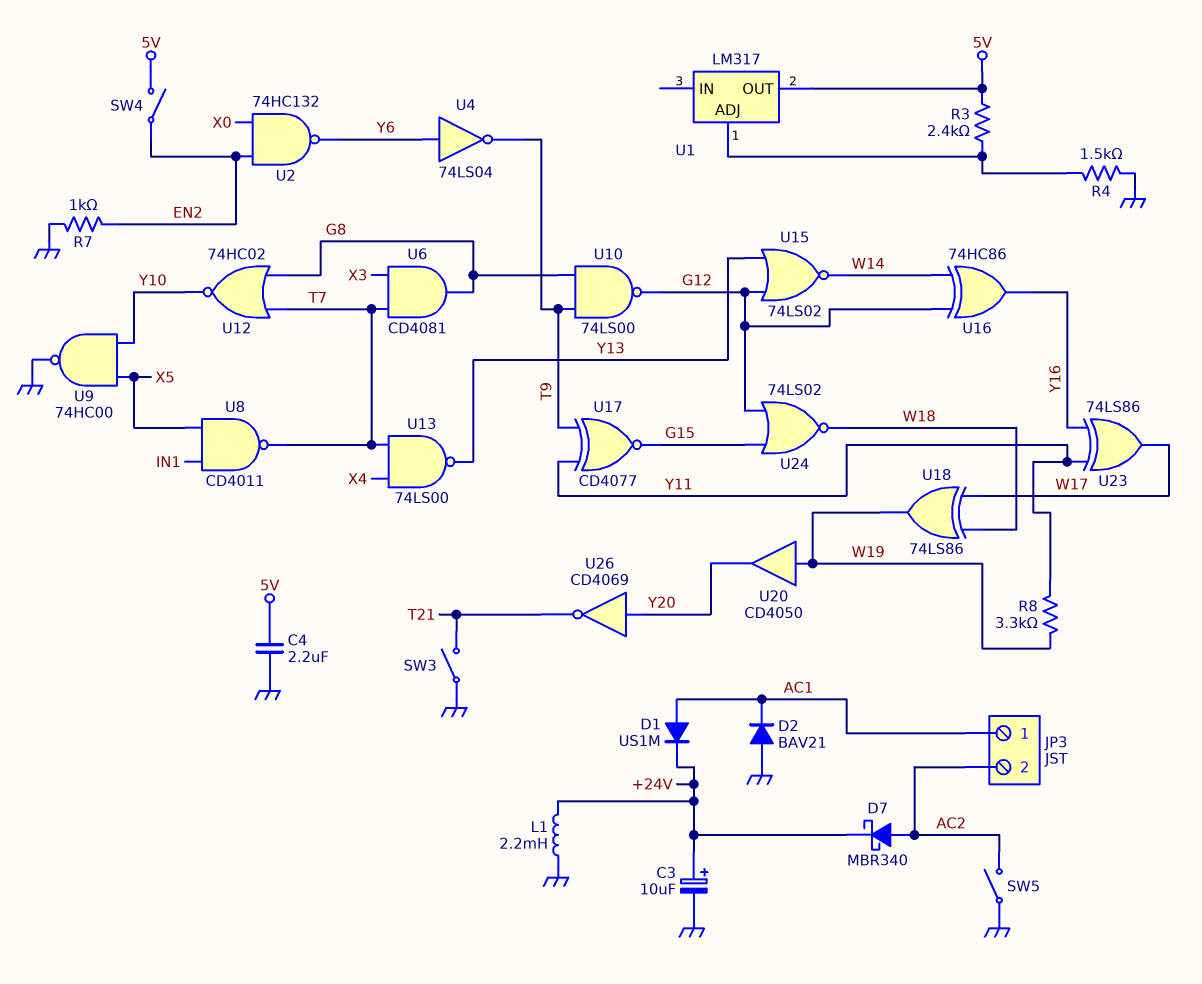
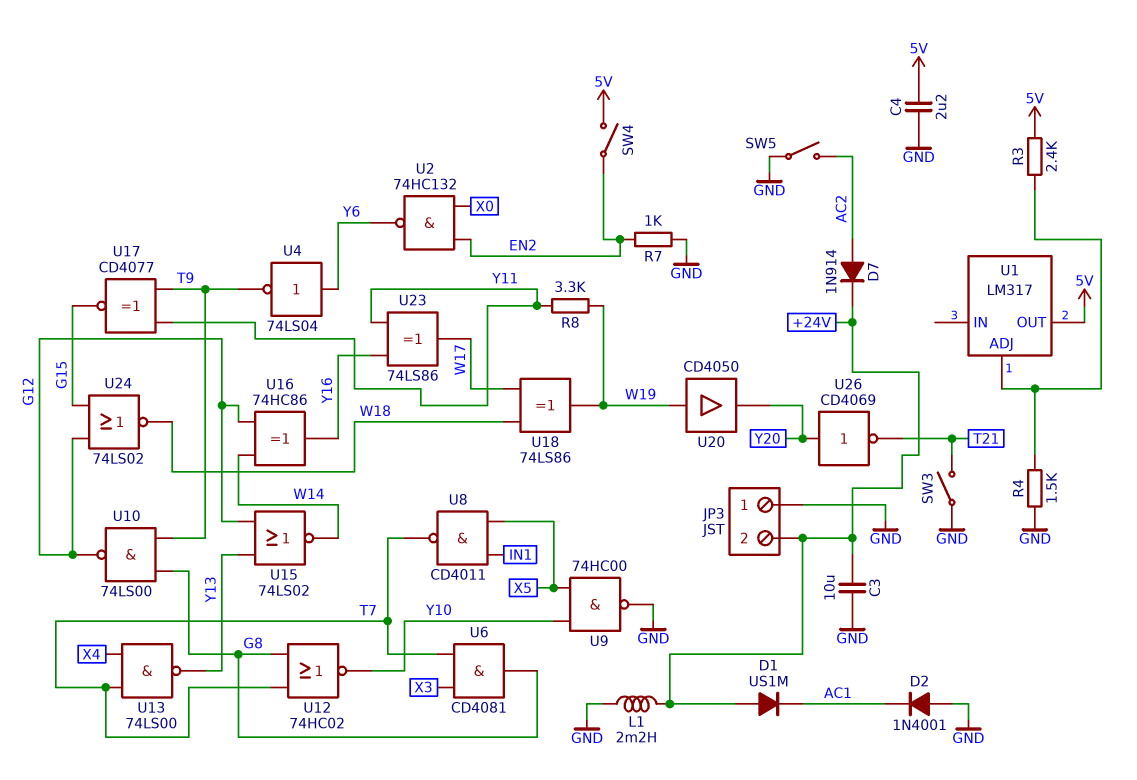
C3: 10uF (plus +24V, minus GND) -> 10uF (+24V, GND)
D1: diode US1M (A AC1, K +24V) -> diode US1M (A +24V, K AC1)
D2: diode BAV21 (A GND, K AC1) -> diode 1N4001 (A GND, K AC1)
D7: schottky MBR340 (A AC2, K +24V) -> diode 1N914 (A AC2, K +24V)
JP3 pin 1: AC1 -> GND
JP3 pin 2: AC2 -> +24V

